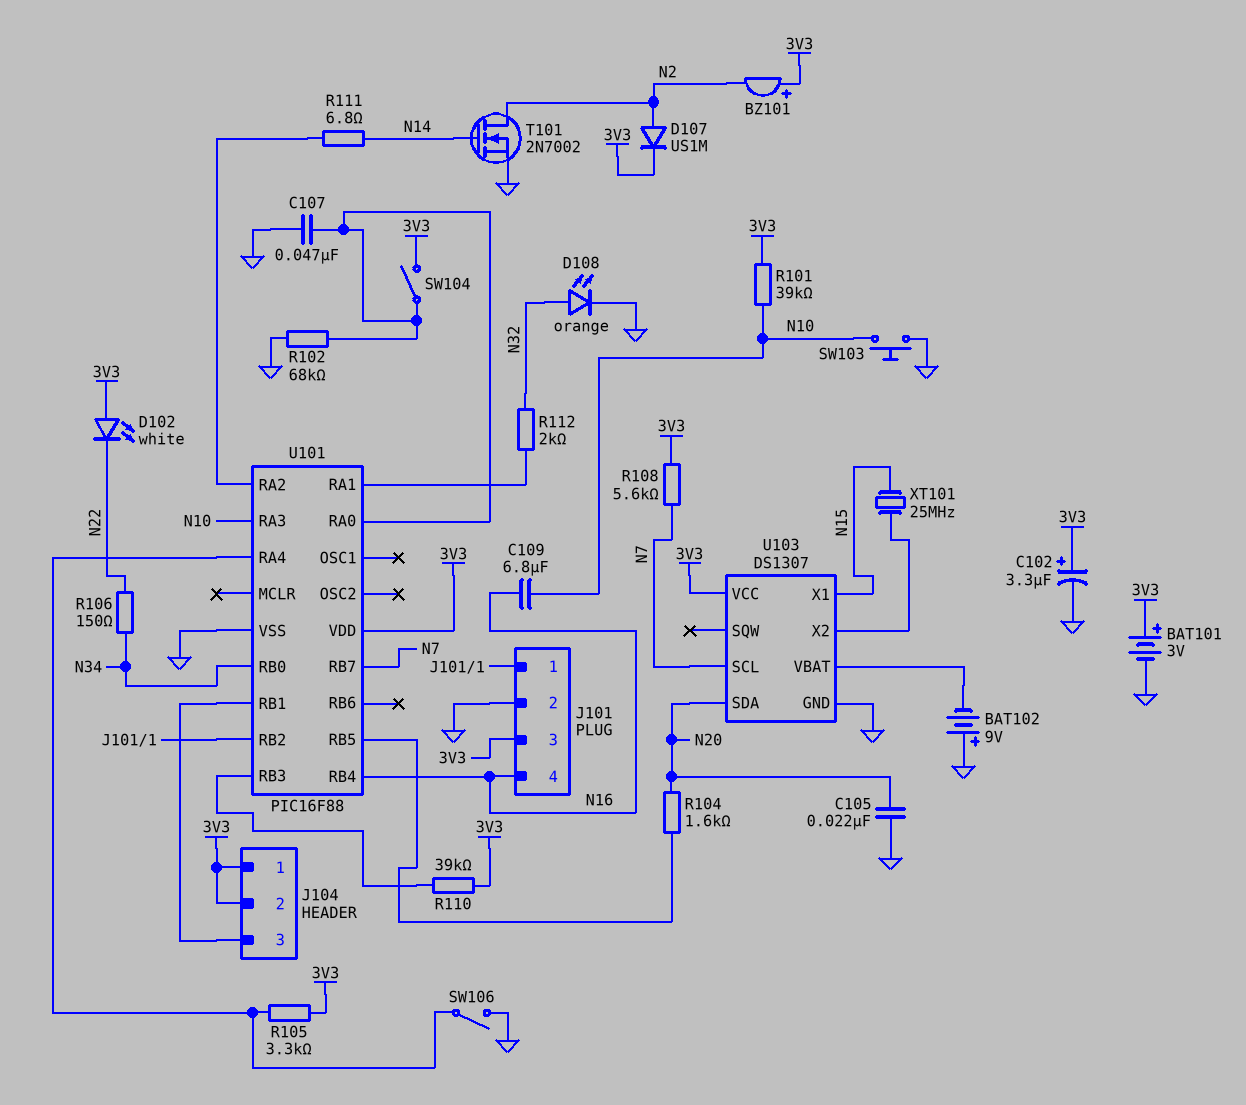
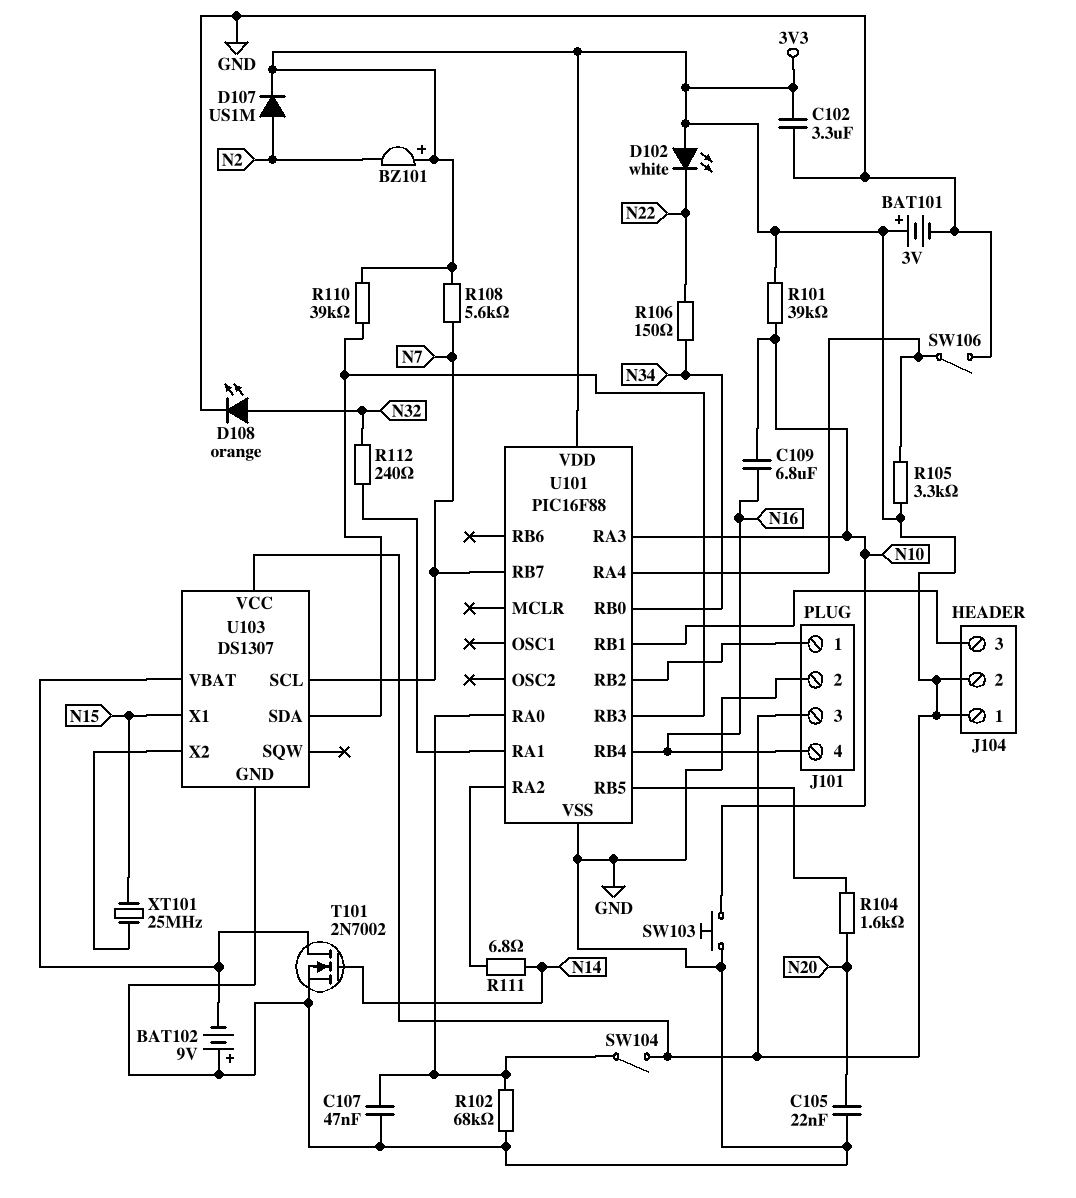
C102: 3.3uF (plus 3V3, minus GND) -> 3.3uF (3V3, GND)
R112: 2k (N32, U101/RA1) -> 240 (N32, U101/RA1)
T101: NMOS 2N7002 (G N14, D N2, S GND) -> NMOS 2N7002 (G N14, D U103/VBAT, S GND)
U103 pin SDA: N20 -> U101/RB3

